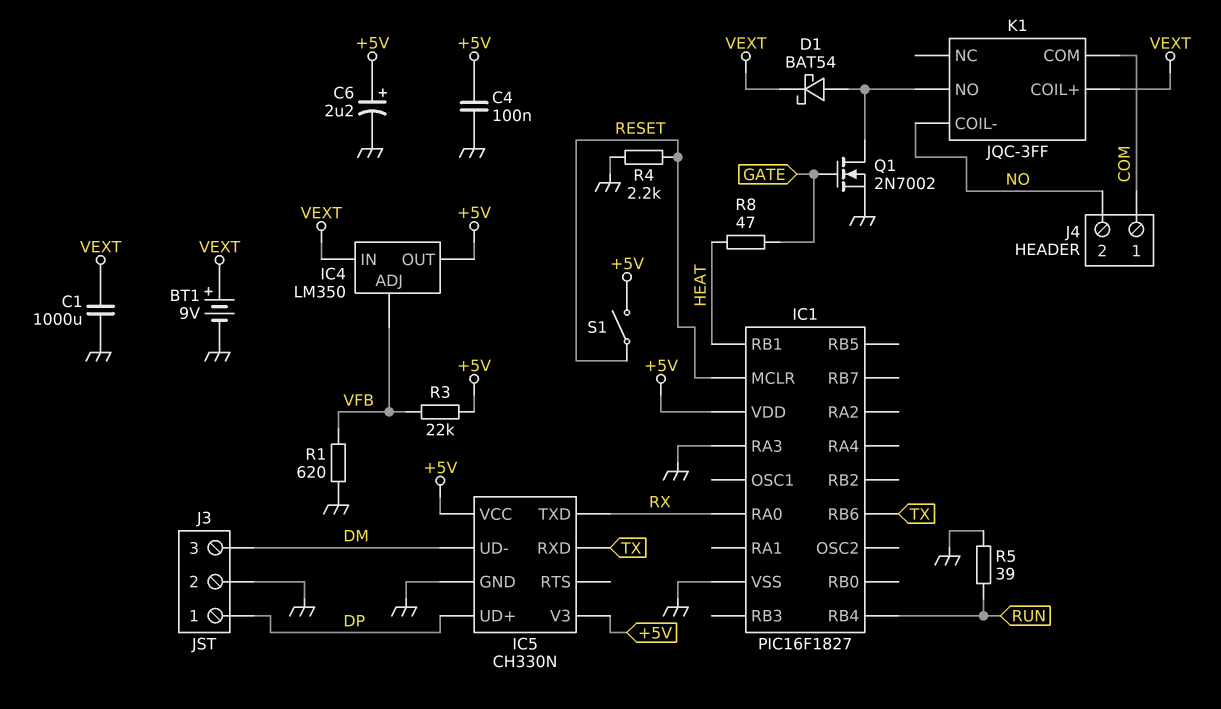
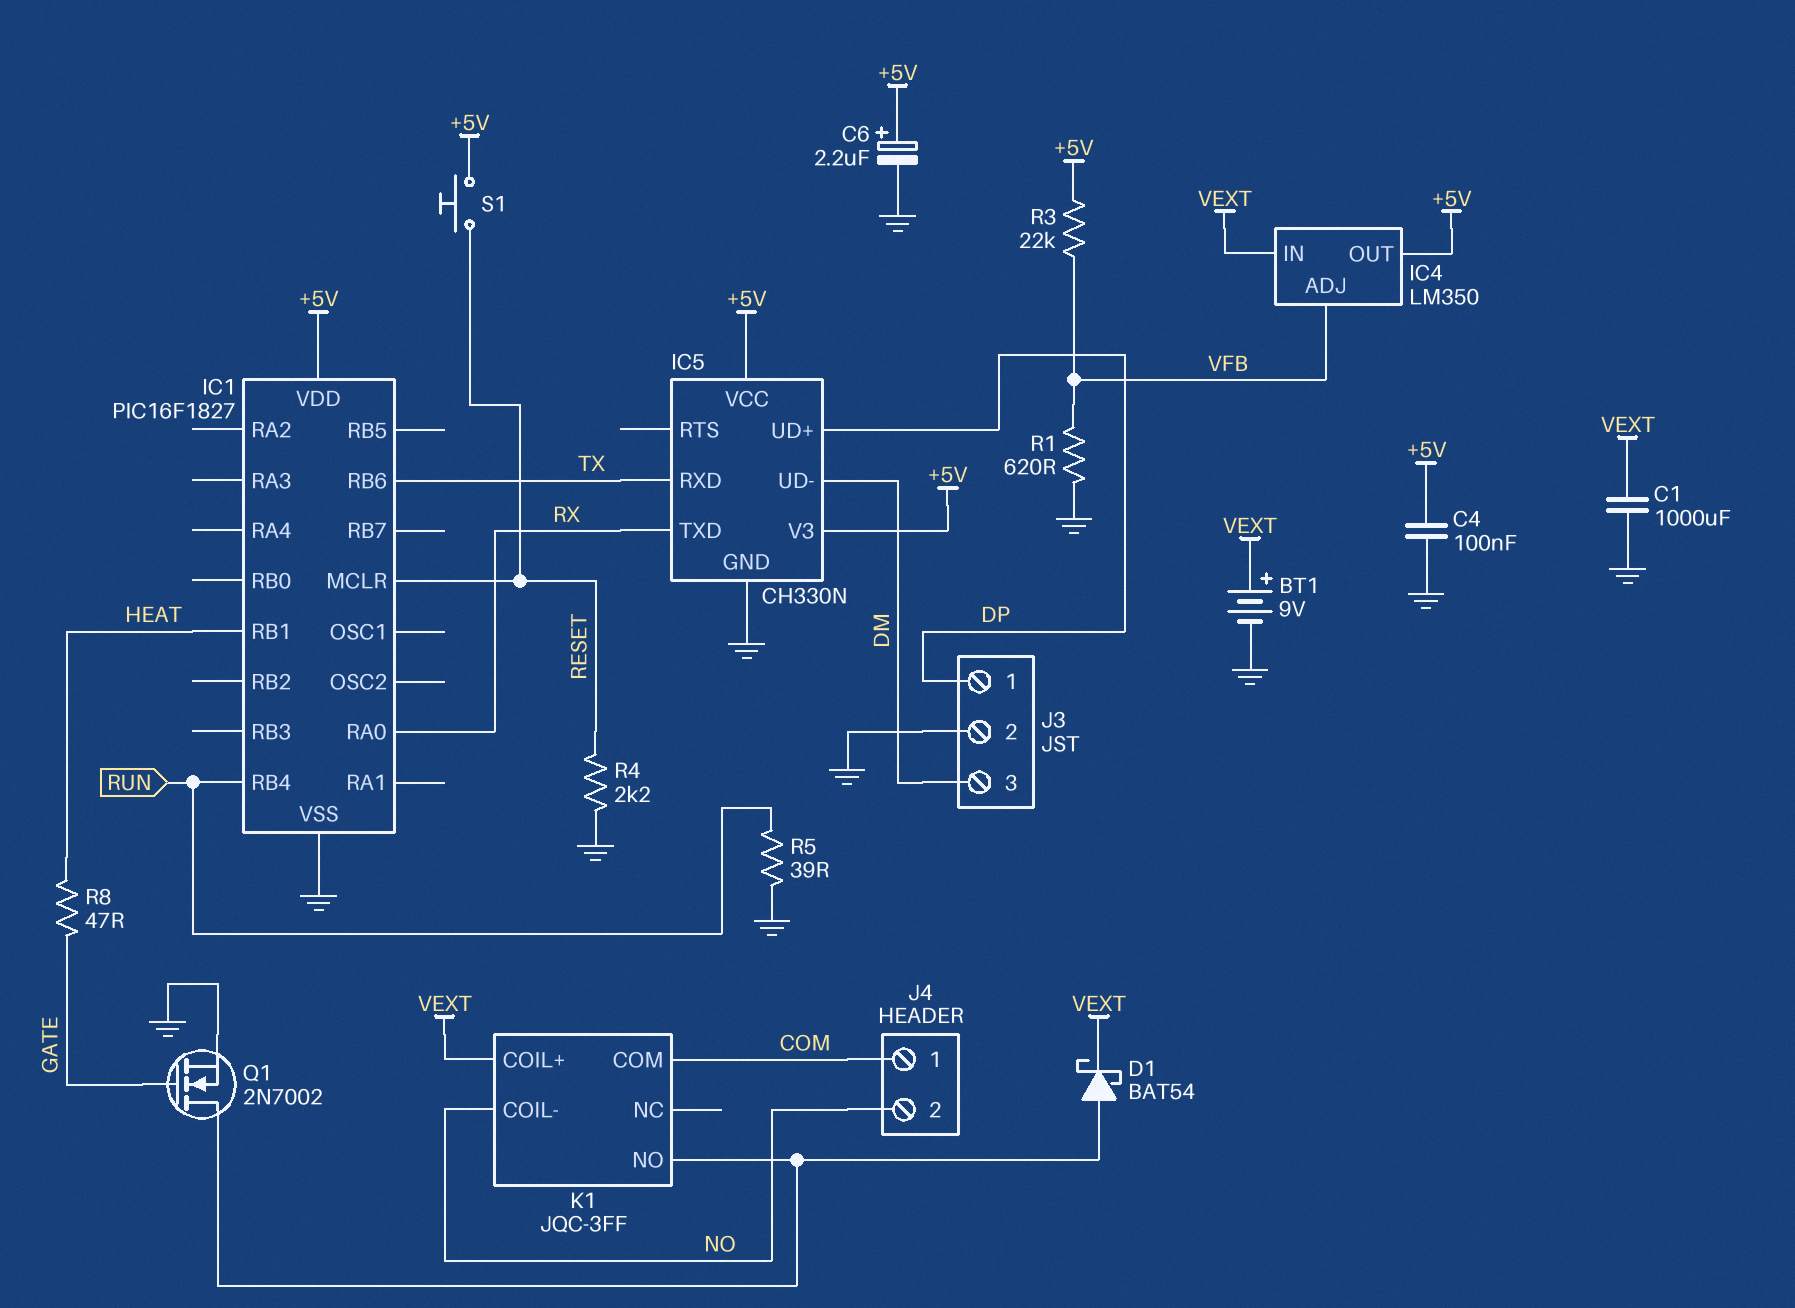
IC1 pin RA3: GND -> none
S1: switch (+5V, RESET) -> button (+5V, RESET)

